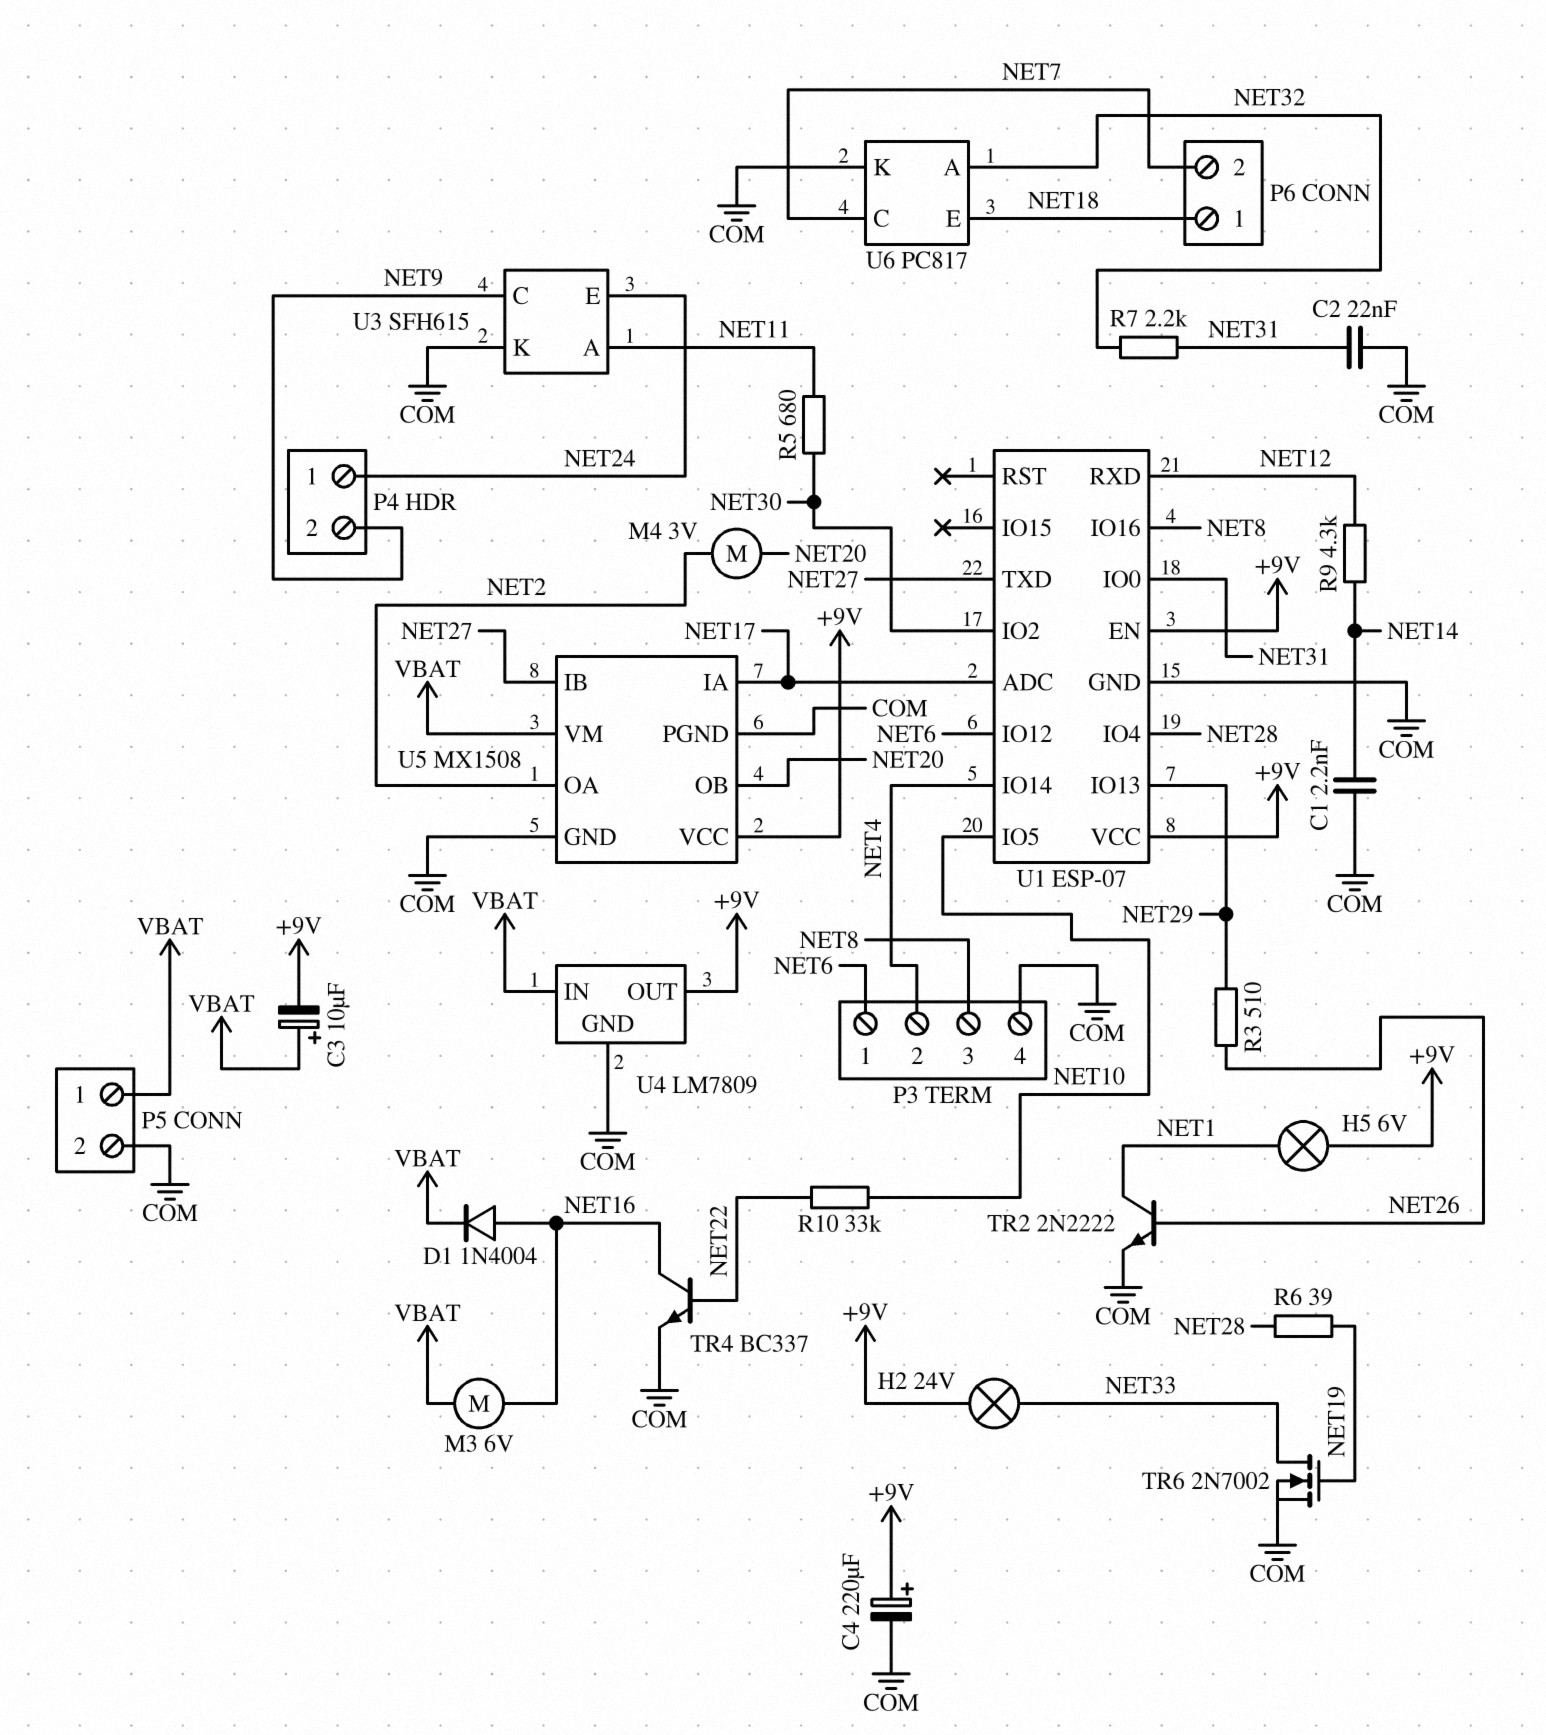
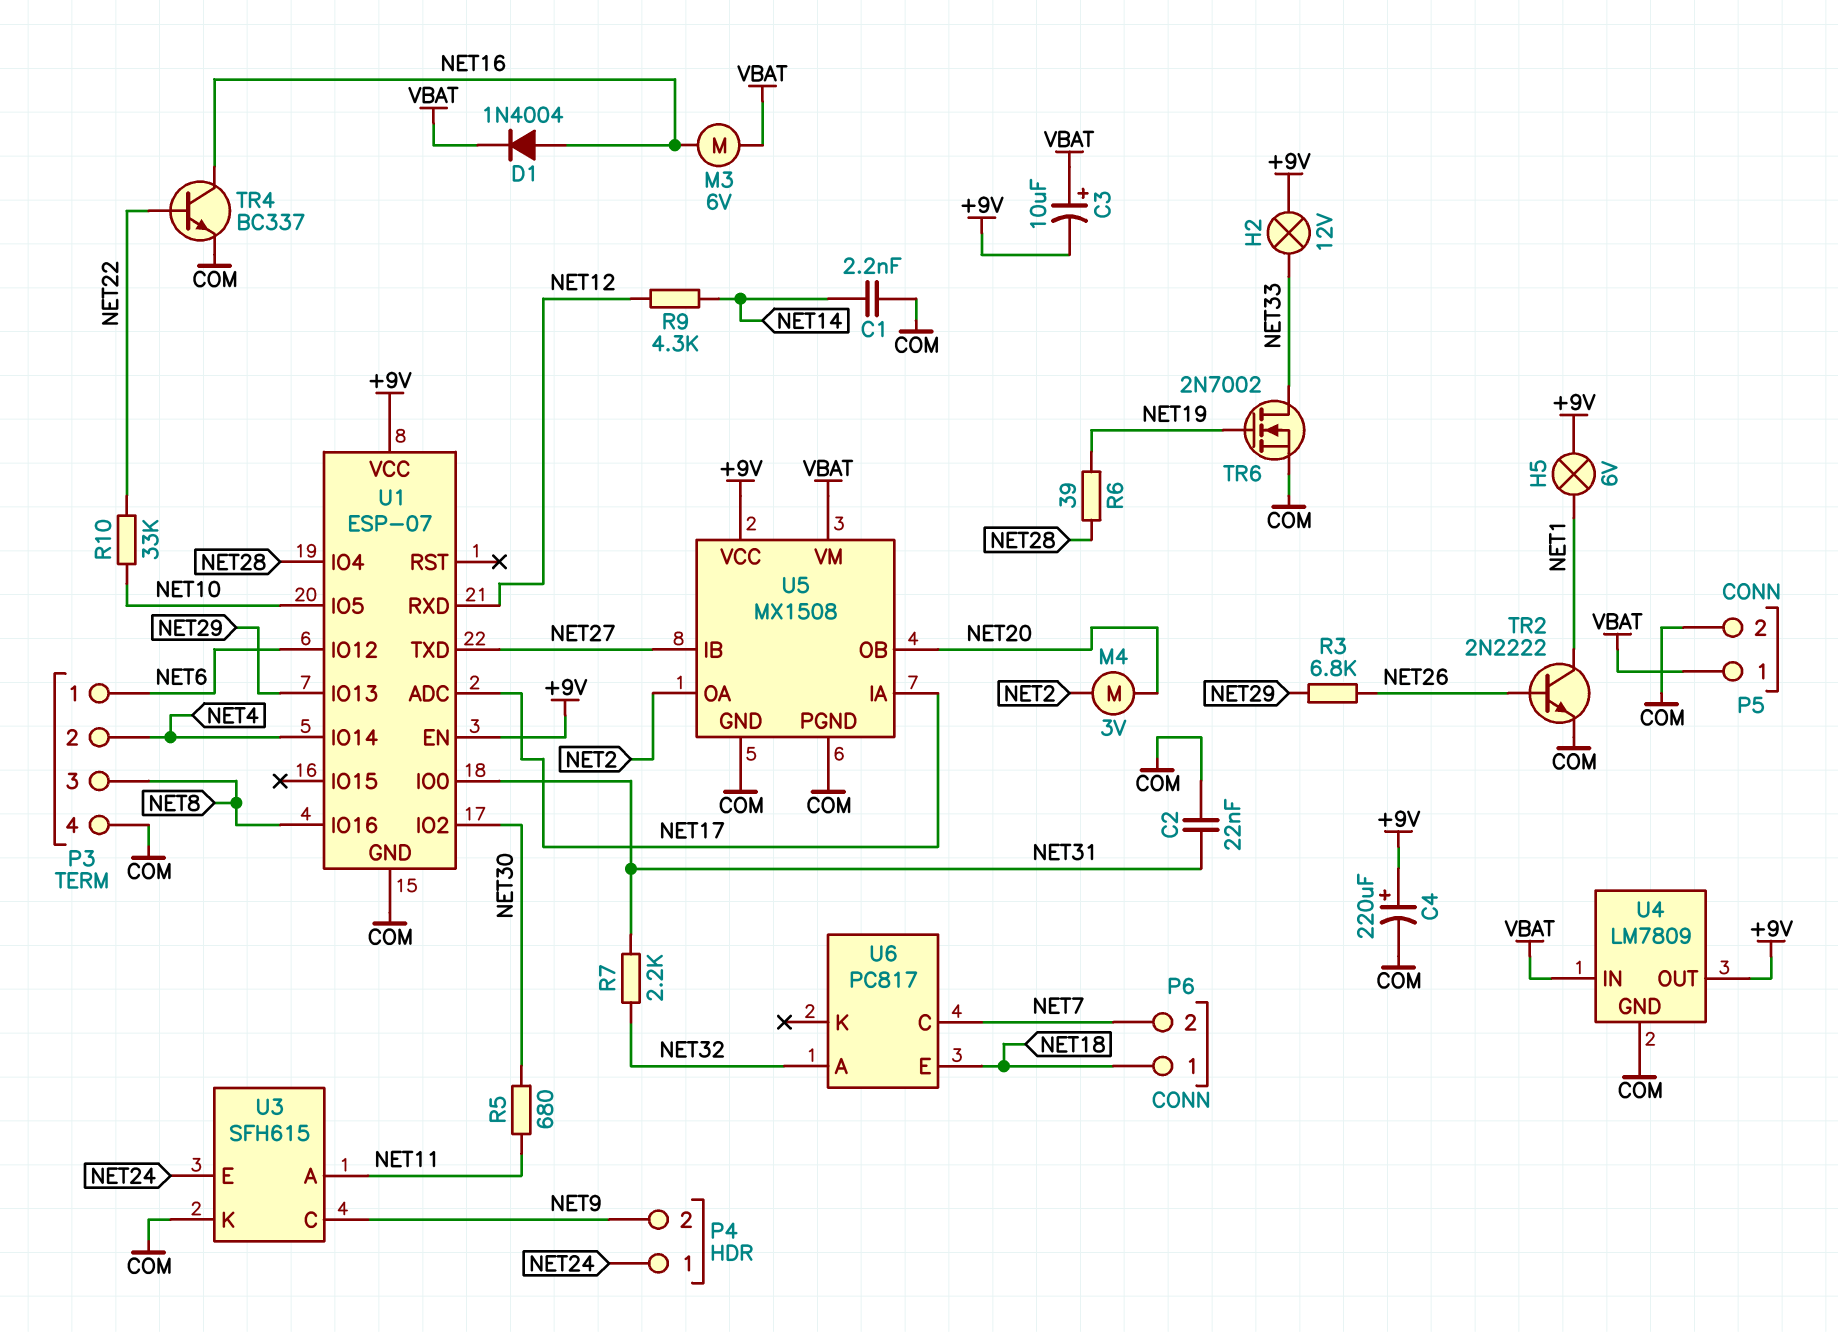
H2: lamp 24V (+9V, NET33) -> lamp 12V (+9V, NET33)
R3: 510 (NET26, NET29) -> 6.8k (NET26, NET29)
U6 pin K: COM -> none

